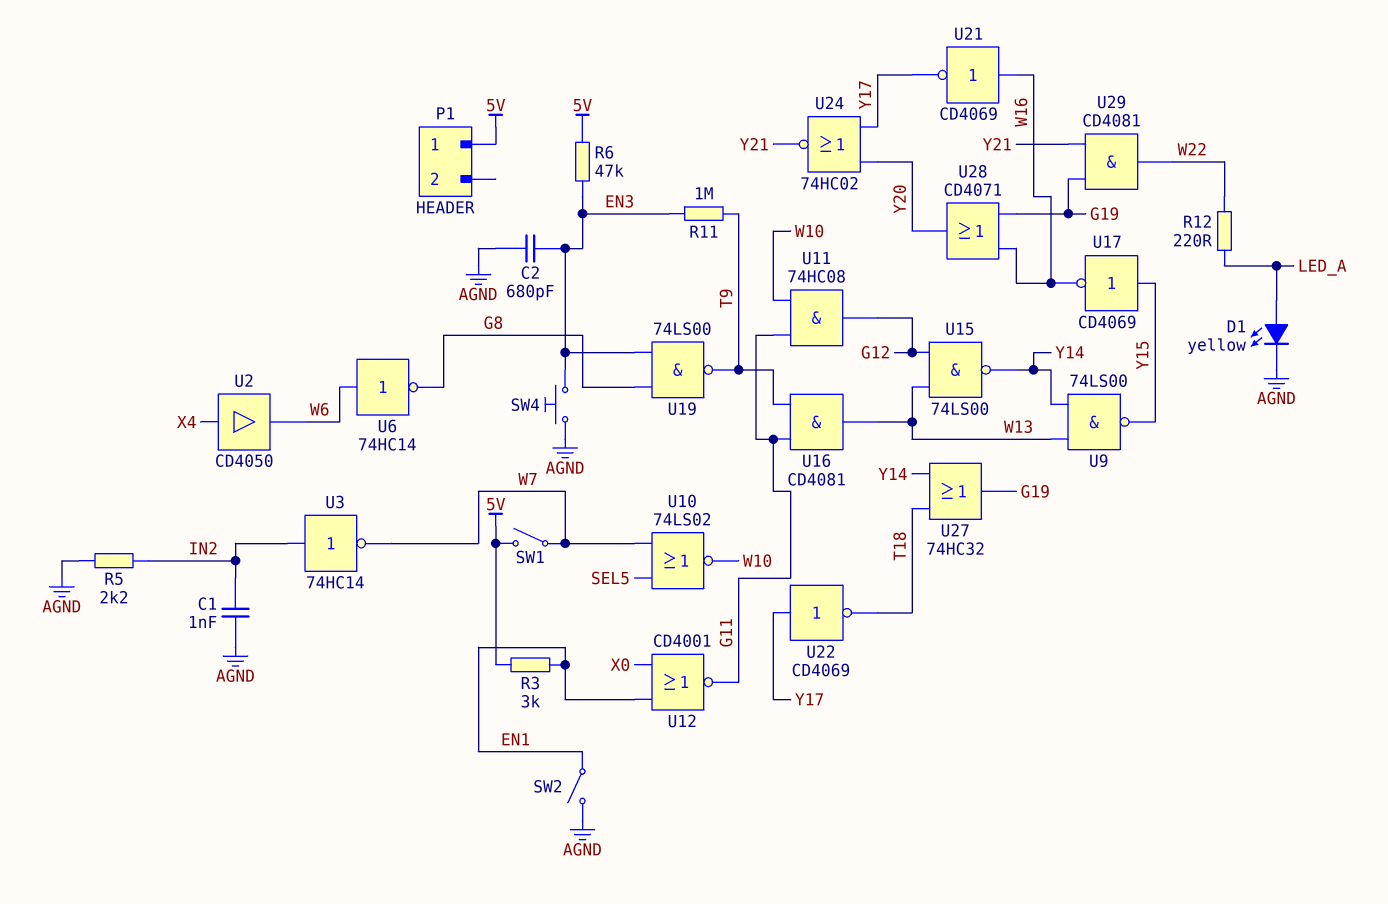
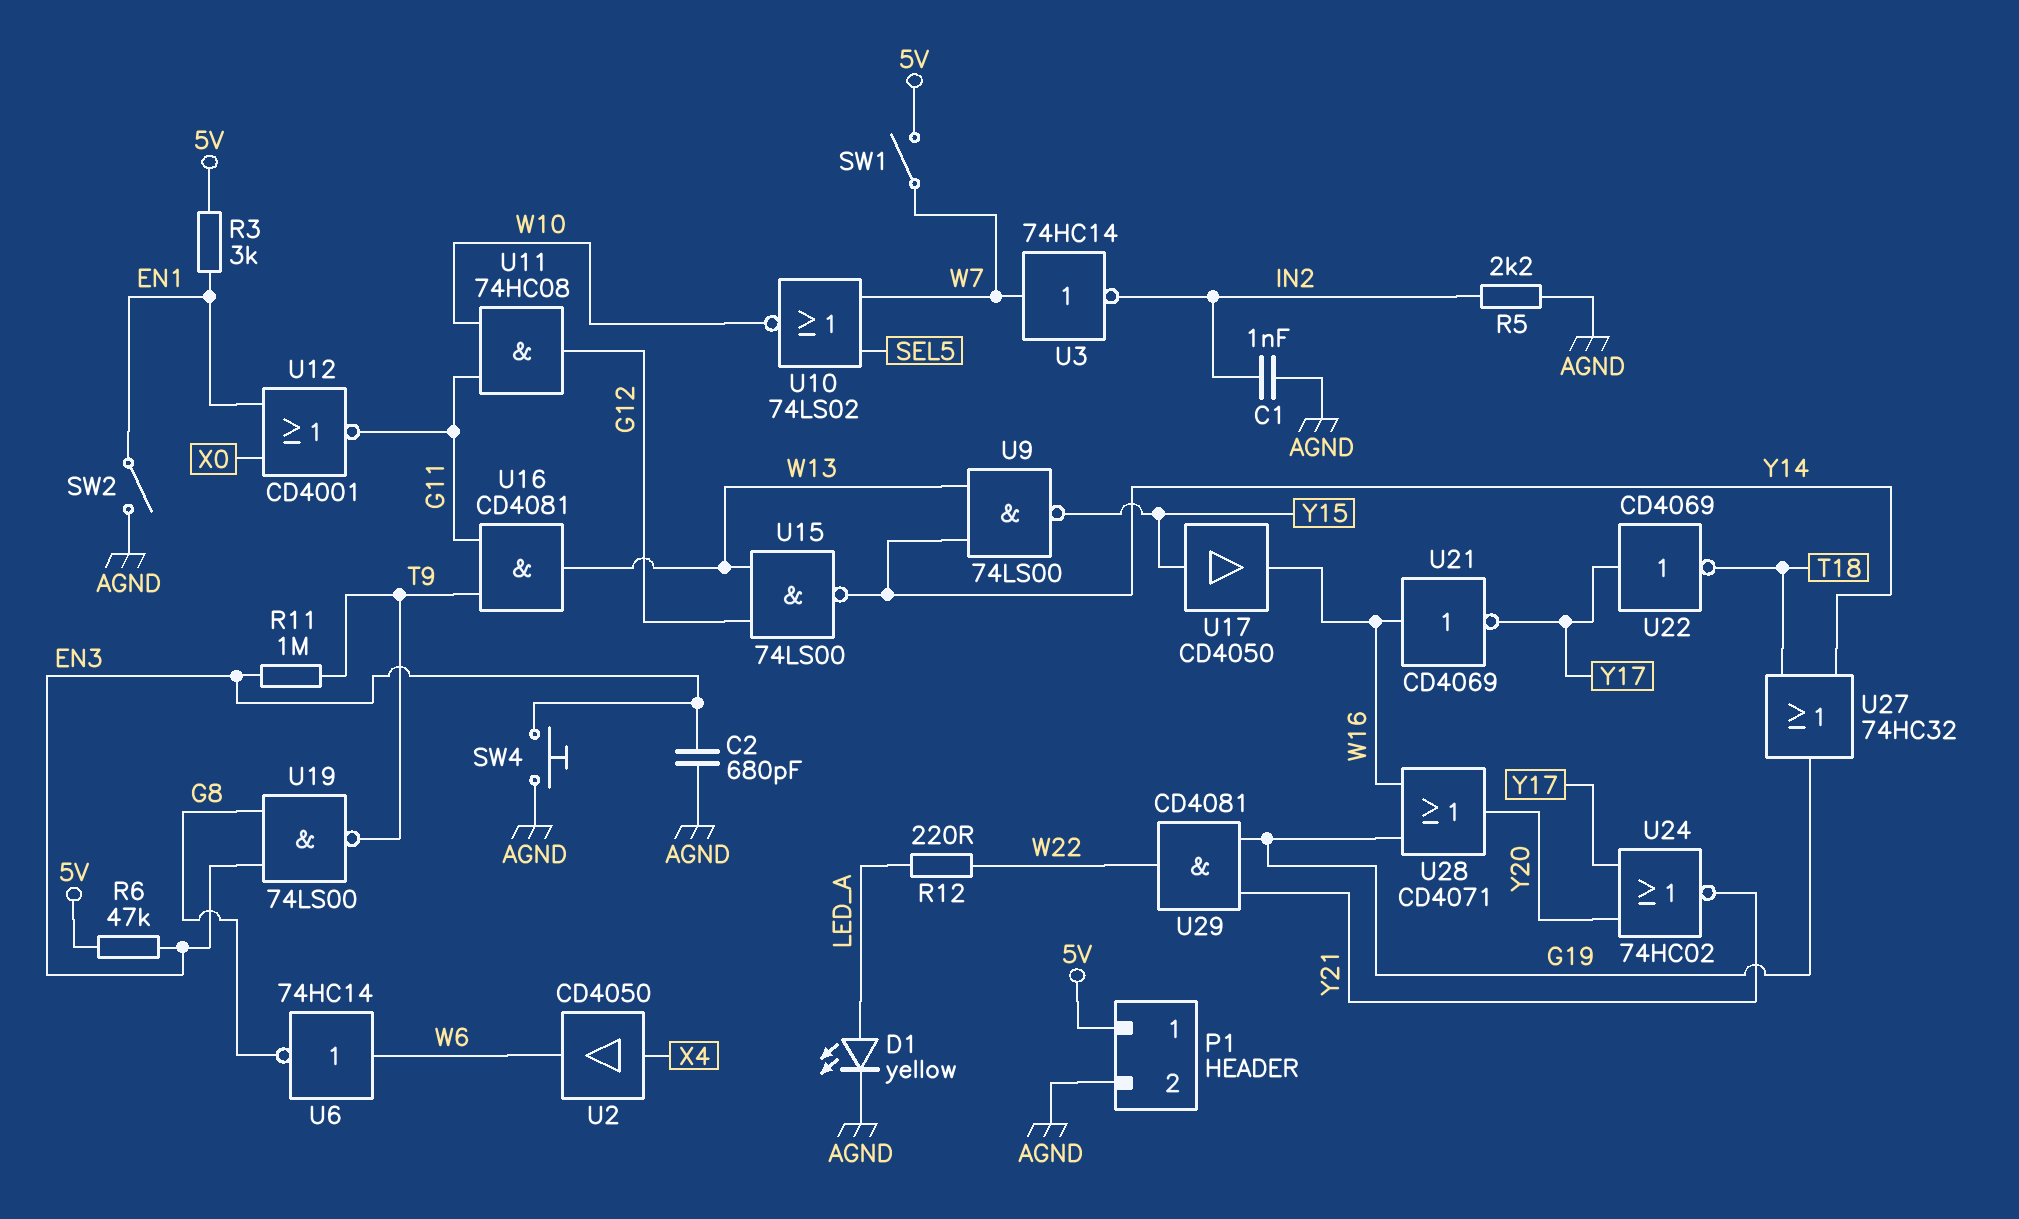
P1 pin 2: none -> AGND
U3: NOT 74HC14 (in IN2, out W7) -> NOT 74HC14 (in W7, out IN2)
U17: NOT CD4069 (in Y15, out W16) -> buffer CD4050 (in Y15, out W16)

